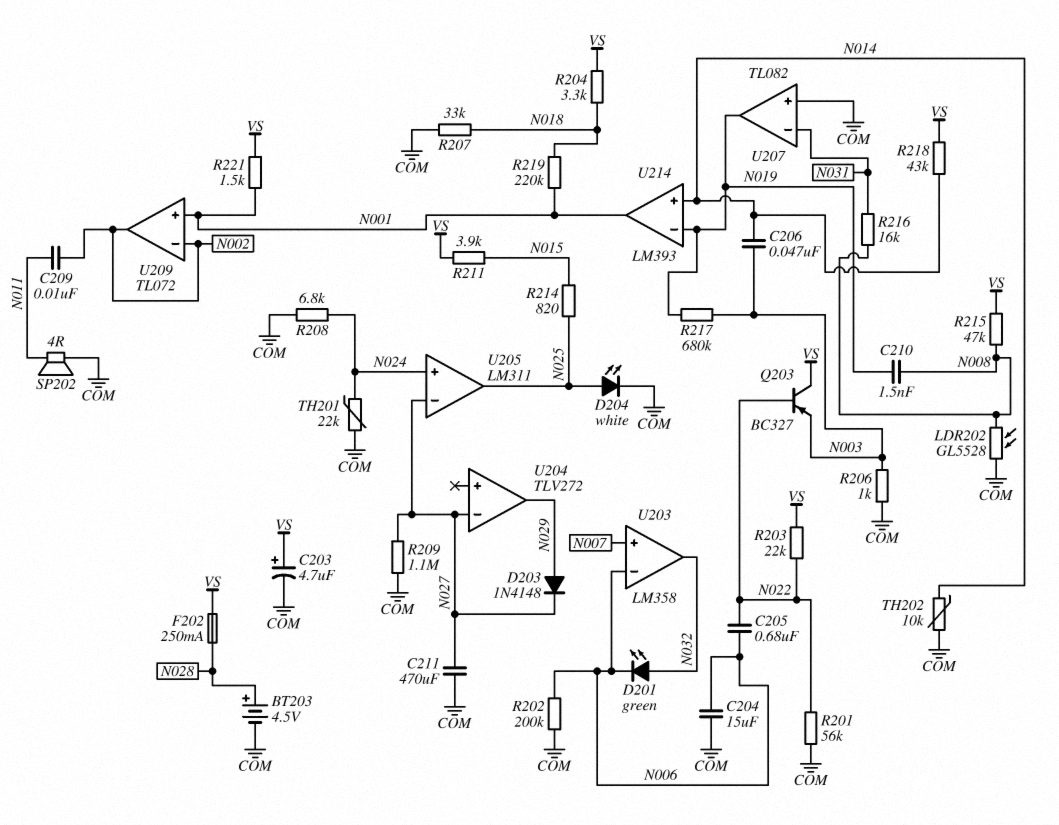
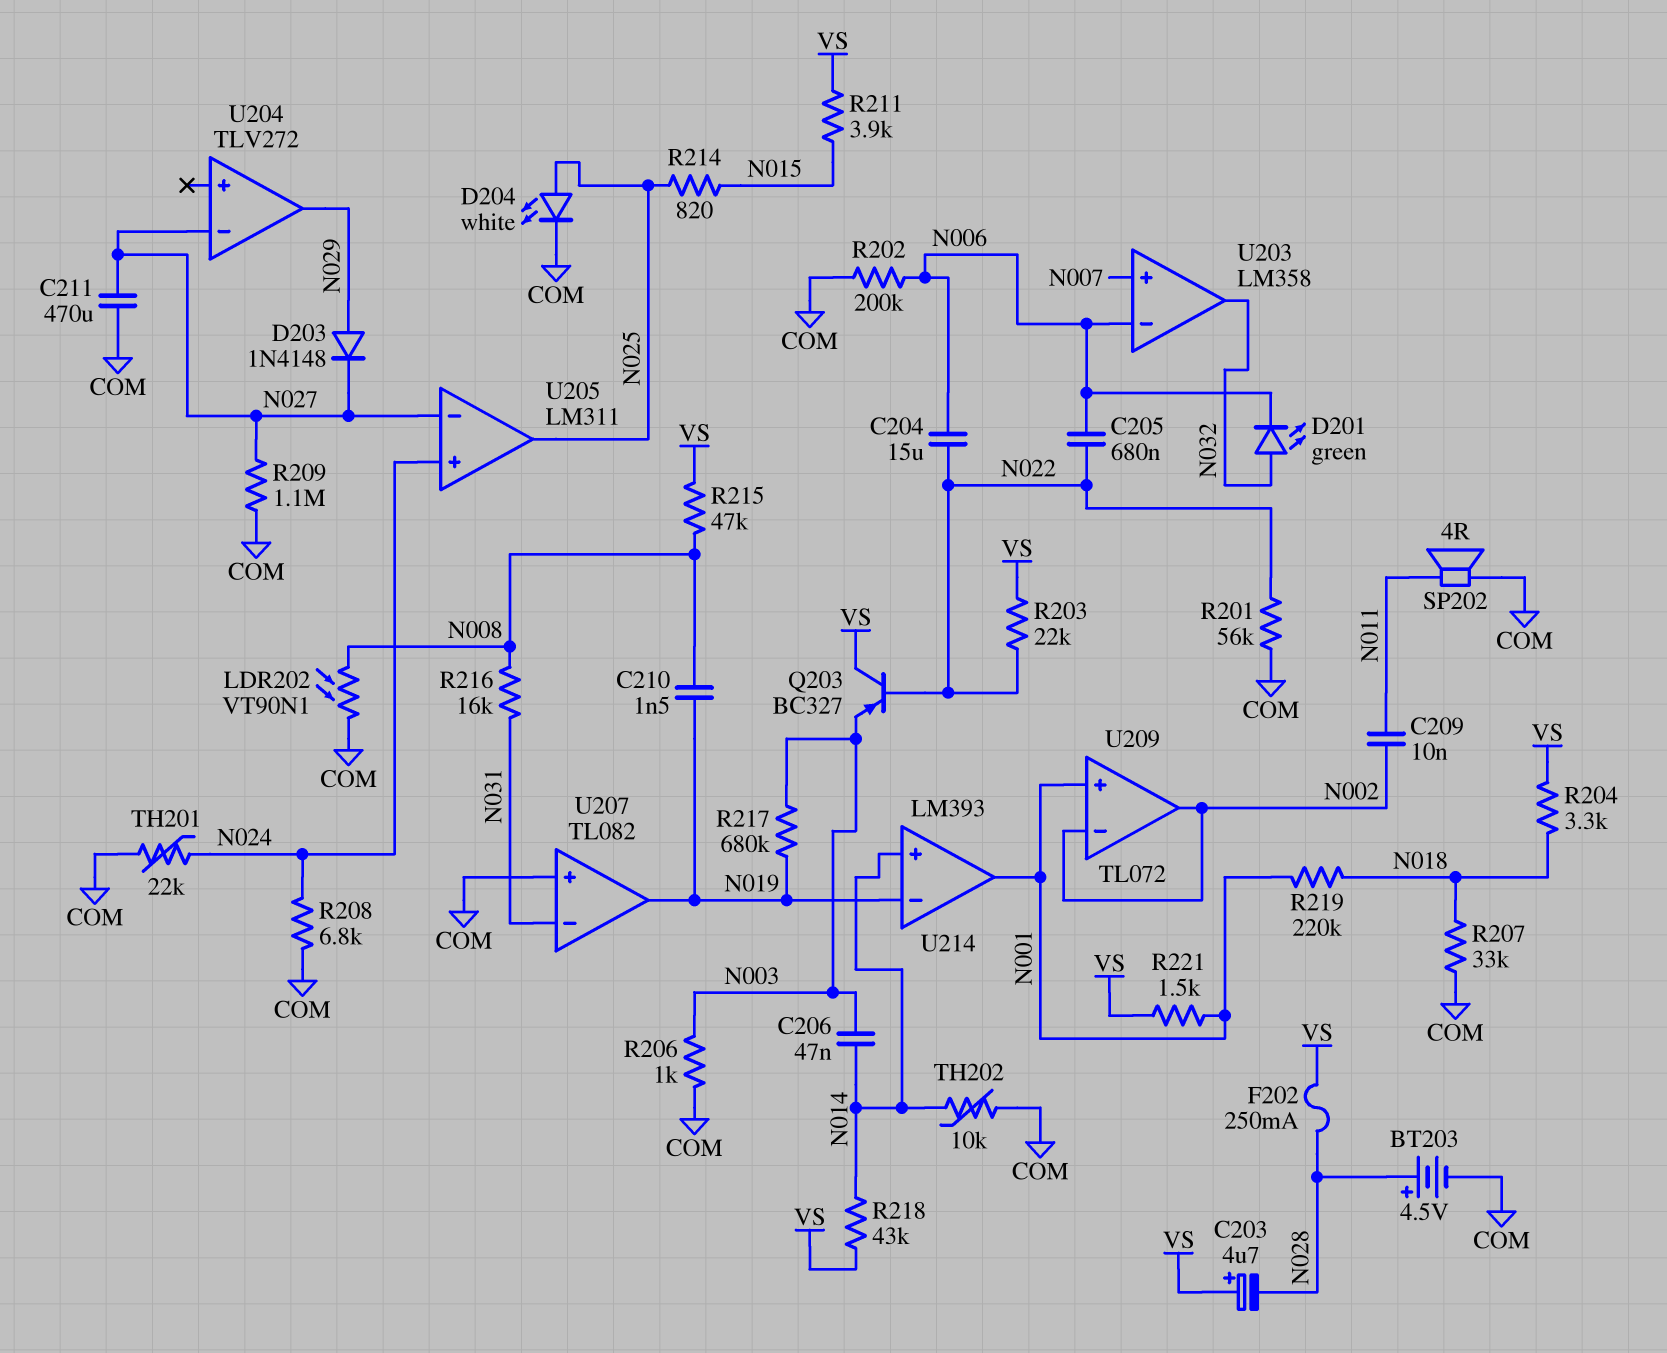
C203: 4.7uF (plus VS, minus COM) -> 4.7uF (plus VS, minus N028)
C204: 15uF (COM, N006) -> 15uF (N006, N022)
LDR202: GL5528 (COM, N008) -> VT90N1 (COM, N008)

